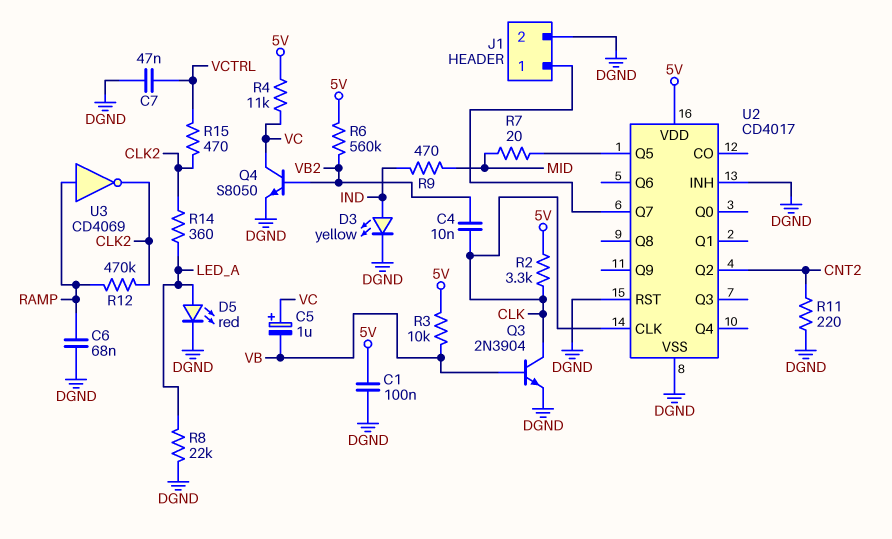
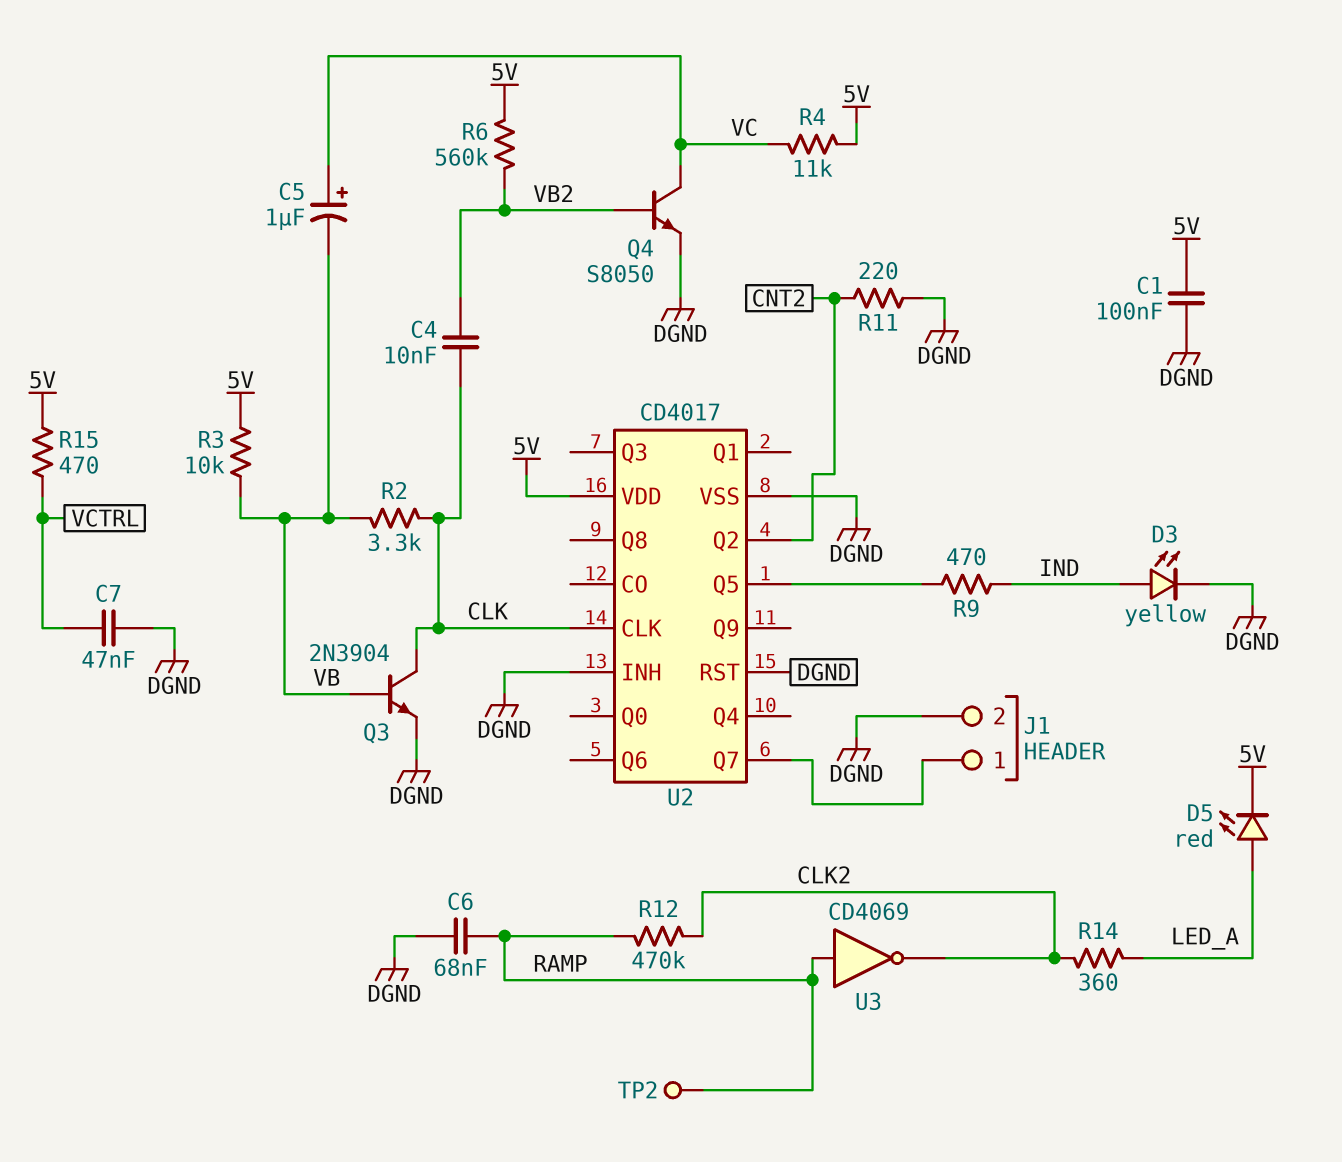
D5: LED red (A LED_A, K DGND) -> LED red (A LED_A, K 5V)
R2: 3.3k (5V, CLK) -> 3.3k (CLK, VB)
R7: 20 (MID, U2/Q5) -> none
R8: 22k (DGND, LED_A) -> none
R9: 470 (IND, MID) -> 470 (IND, U2/Q5)
R15: 470 (CLK2, VCTRL) -> 470 (5V, VCTRL)
TP2: none -> test point (RAMP)

